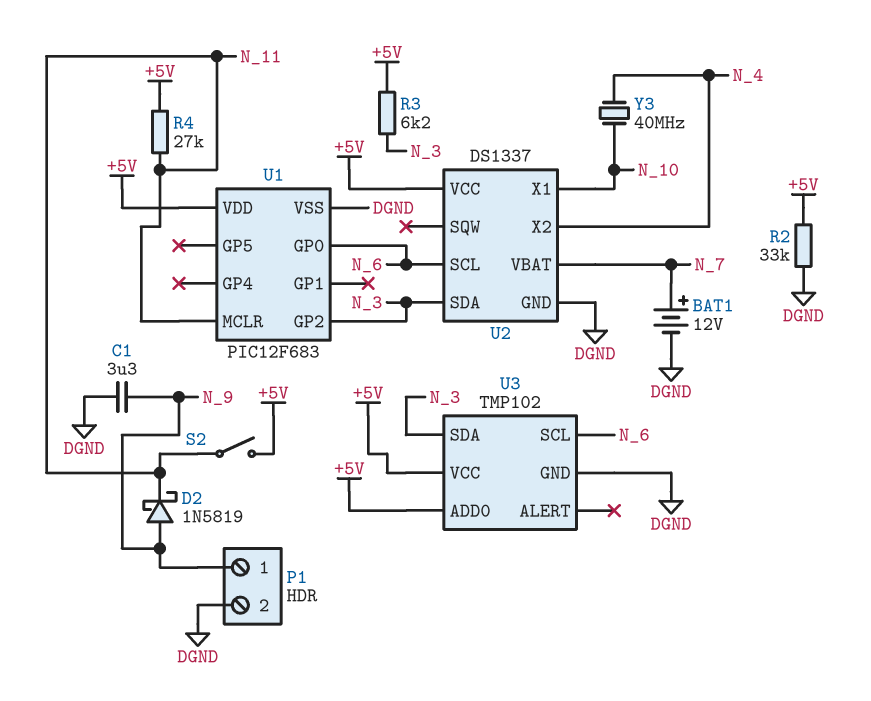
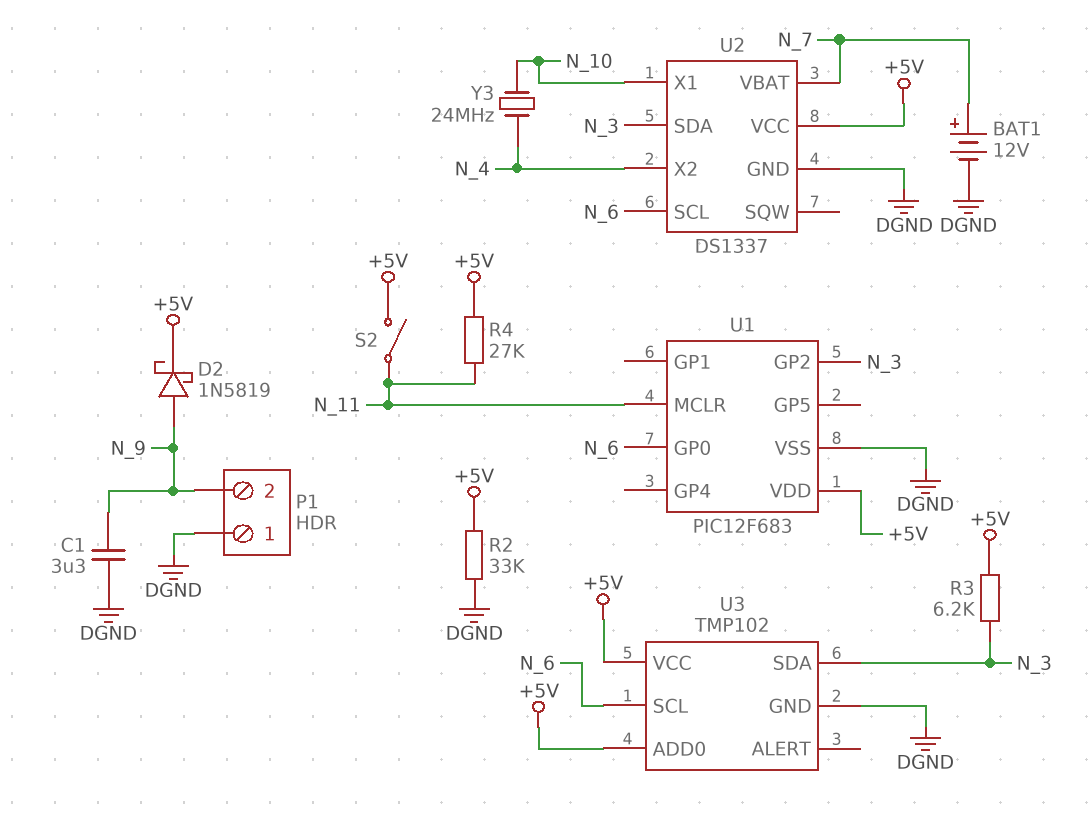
D2: schottky 1N5819 (A N_9, K N_11) -> schottky 1N5819 (A N_9, K +5V)
P1 pin 1: N_9 -> DGND
P1 pin 2: DGND -> N_9
Y3: 40MHz (N_4, N_10) -> 24MHz (N_4, N_10)

